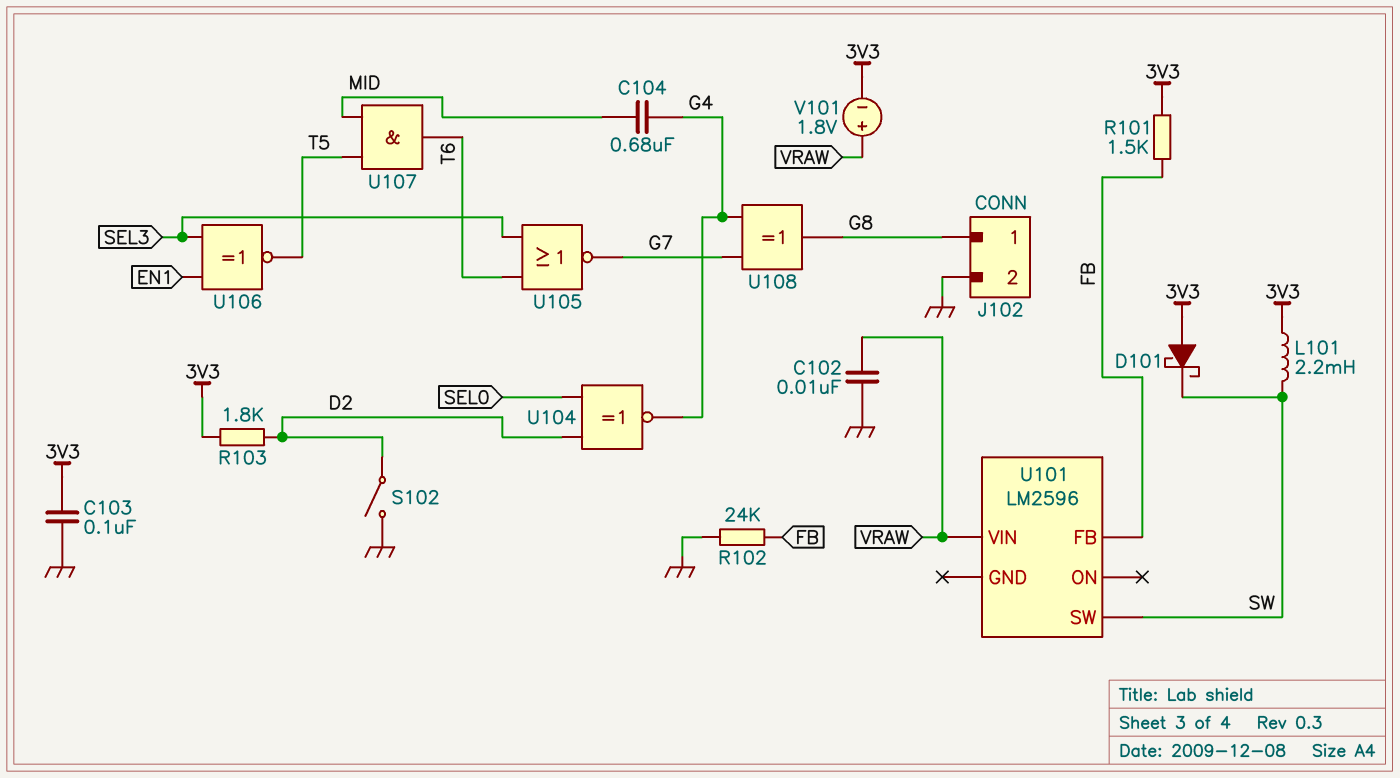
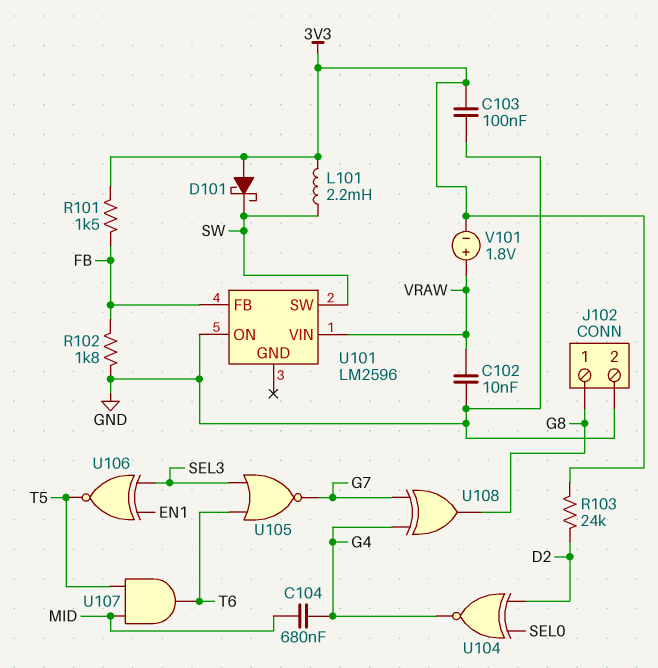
R102: 24k (FB, GND) -> 1.8k (FB, GND)
R103: 1.8k (3V3, D2) -> 24k (3V3, D2)
S102: switch (D2, GND) -> none
U101 pin ON: none -> GND

